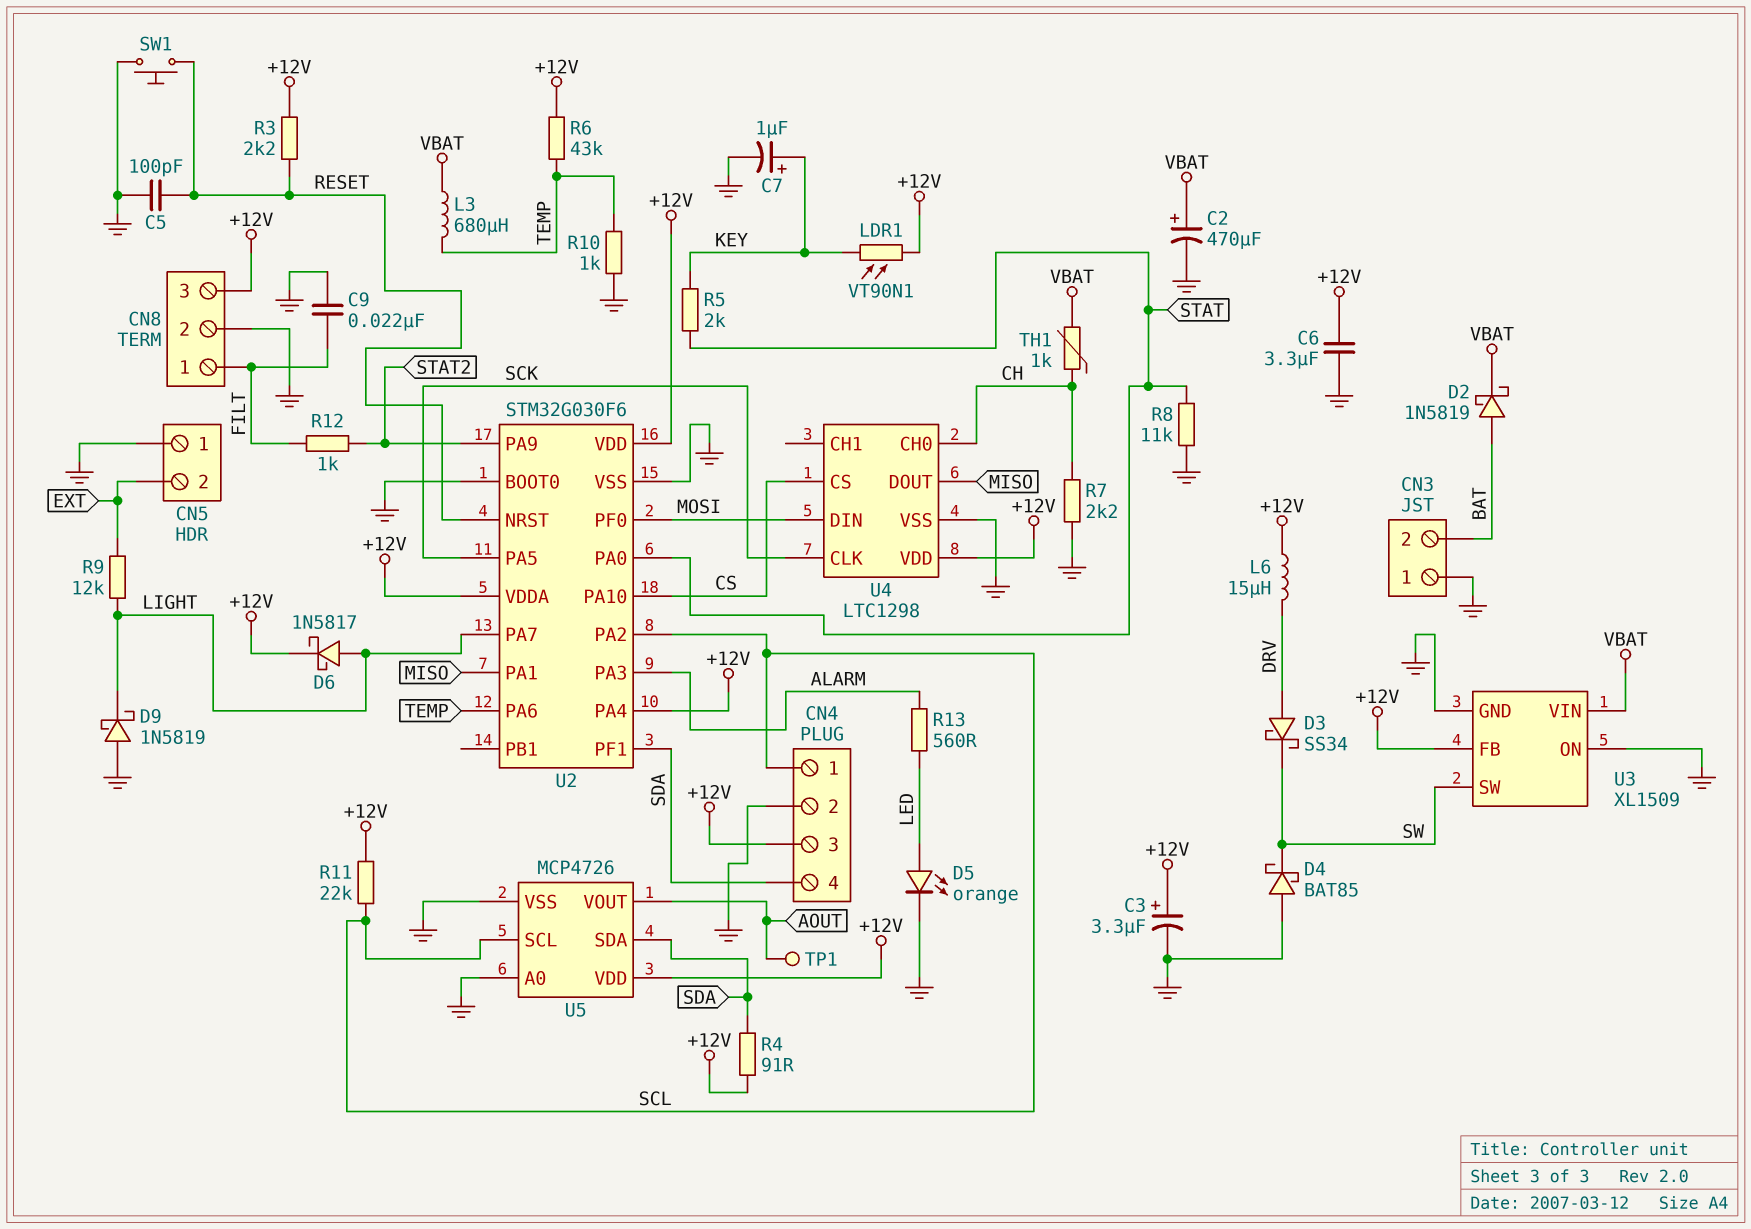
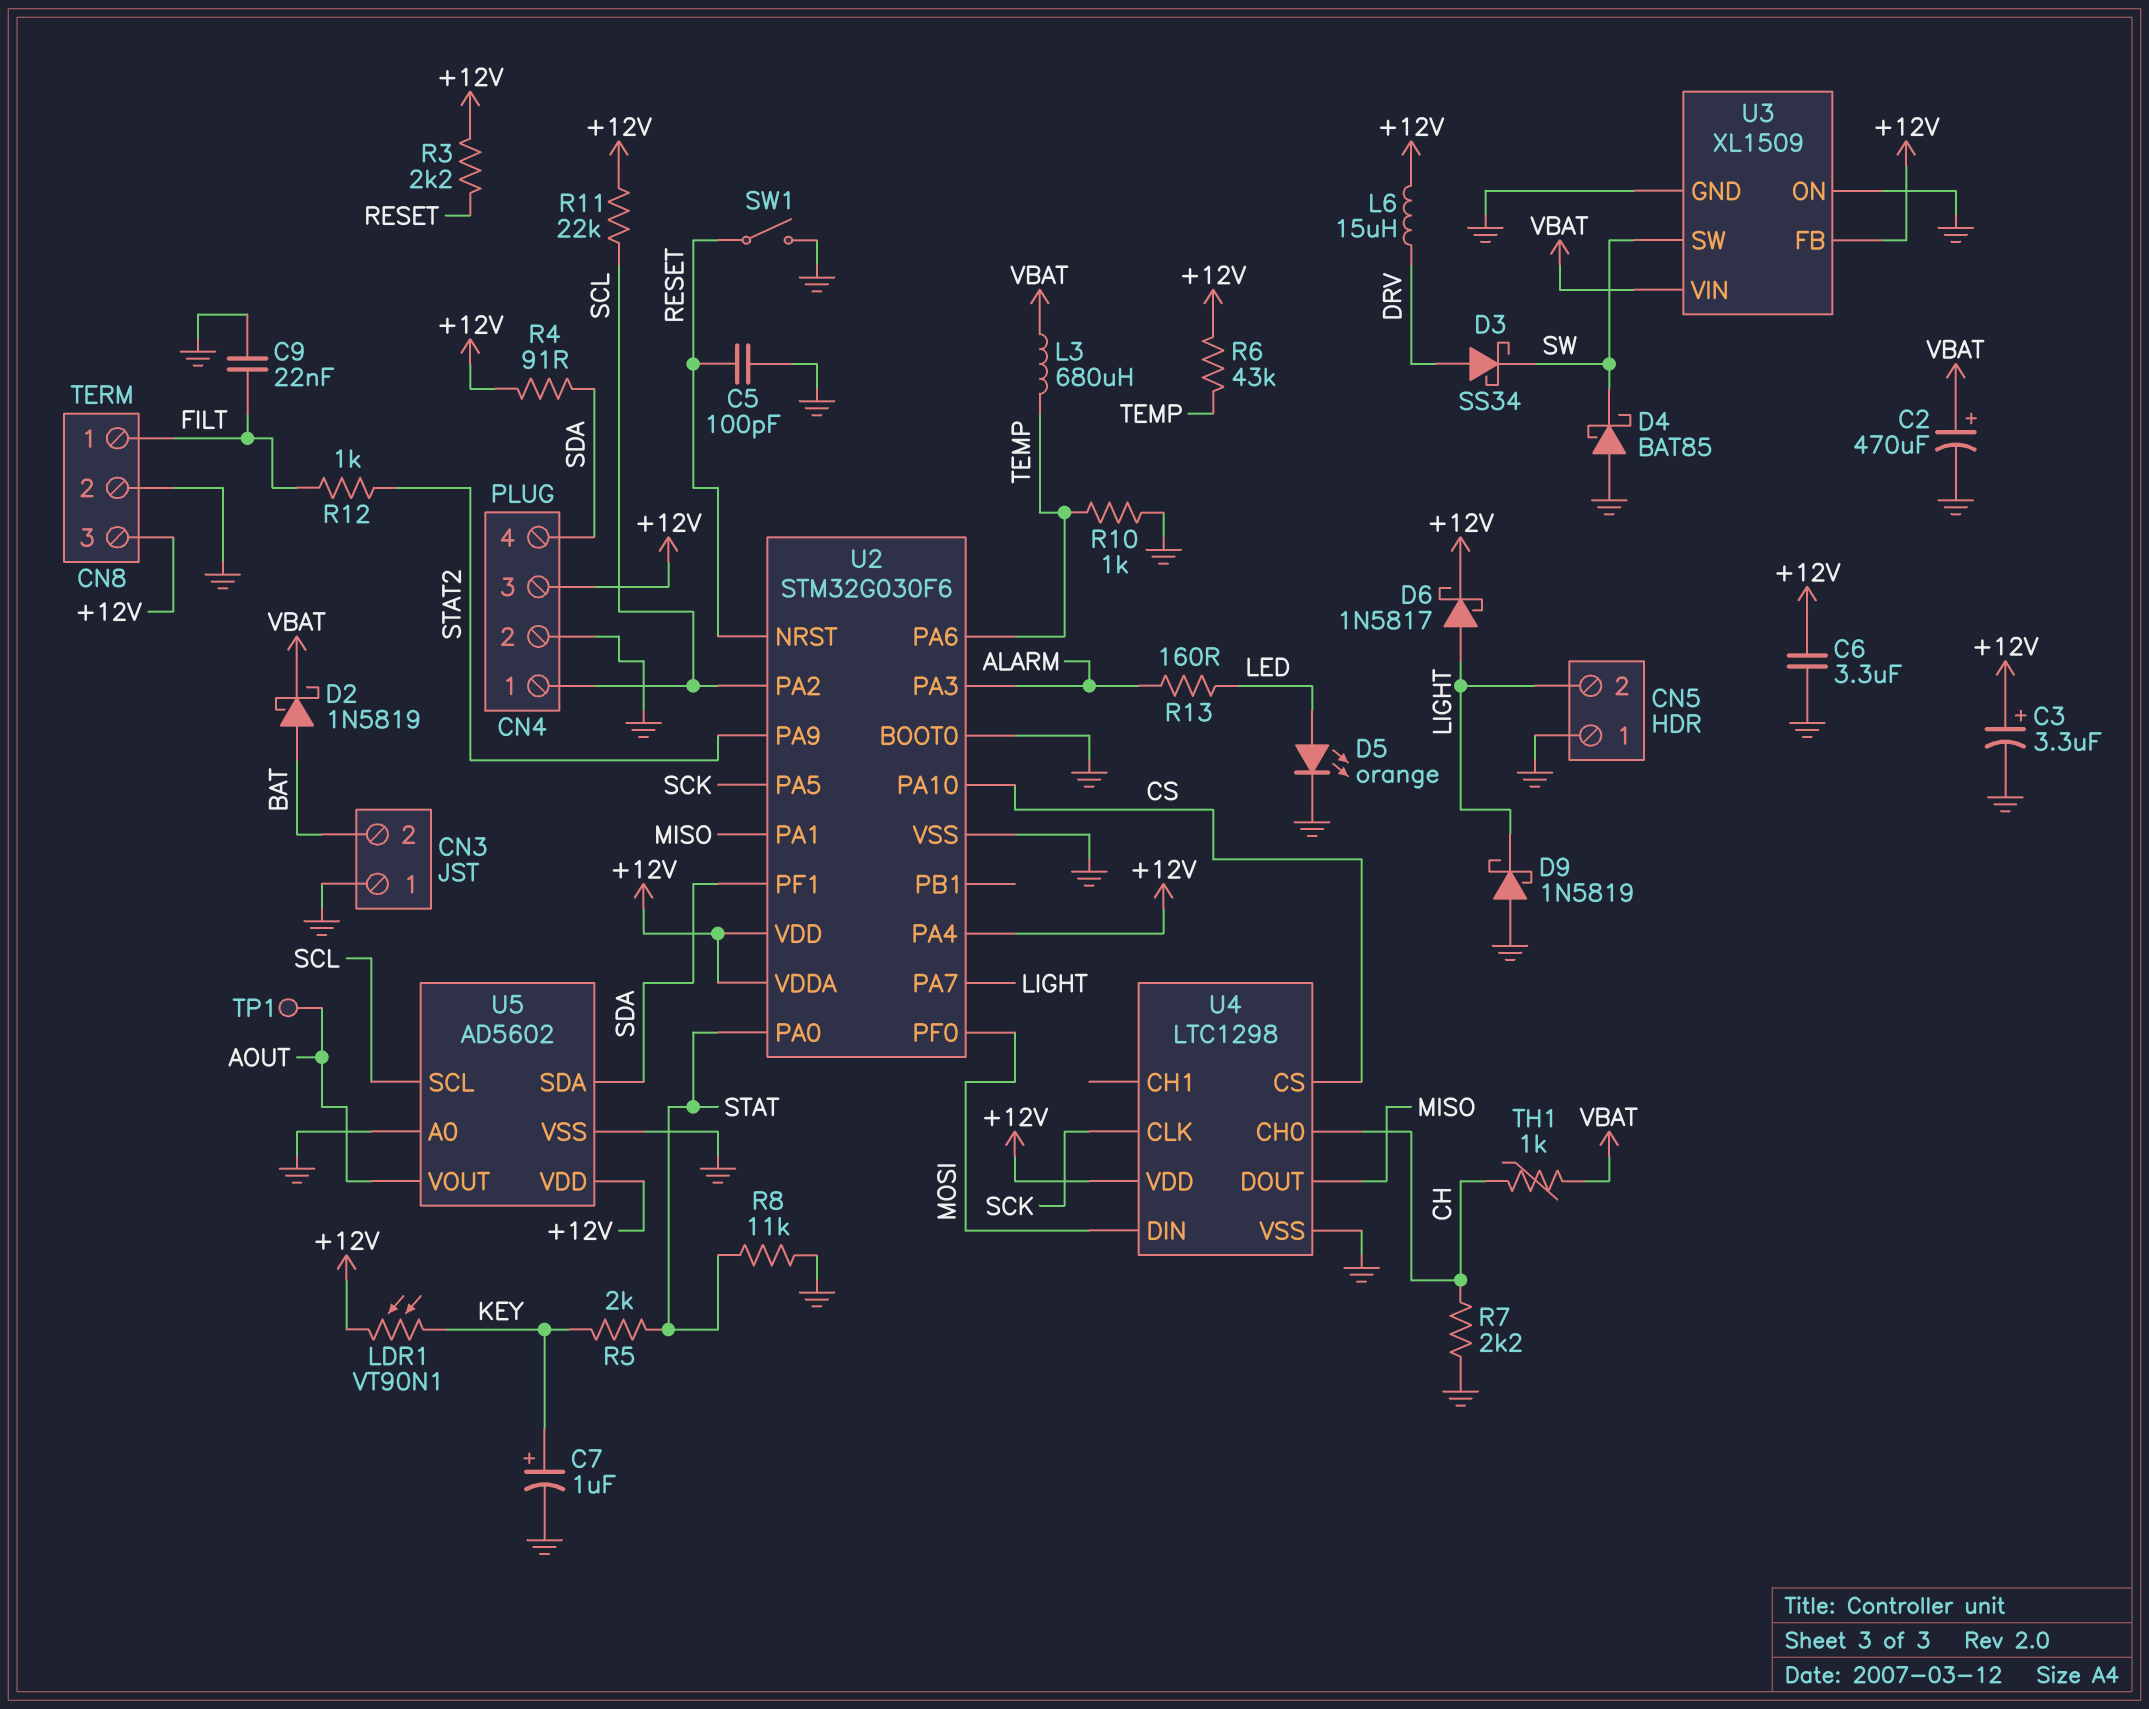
CN5 pin 2: EXT -> LIGHT
R9: 12k (EXT, LIGHT) -> none
R13: 560 (ALARM, LED) -> 160 (ALARM, LED)
SW1: button (GND, RESET) -> switch (GND, RESET)
U5: MCP4726 -> AD5602

